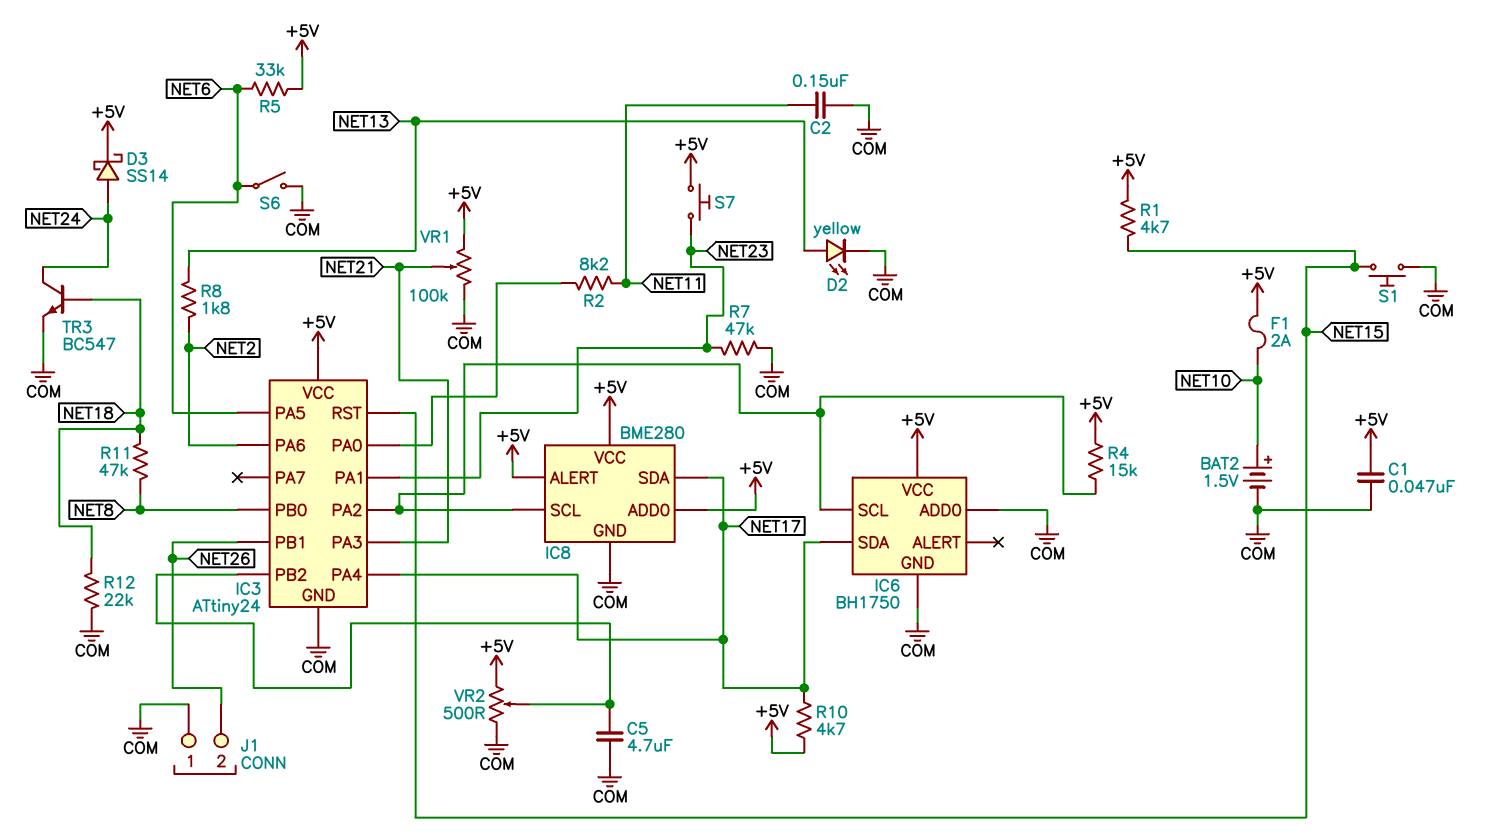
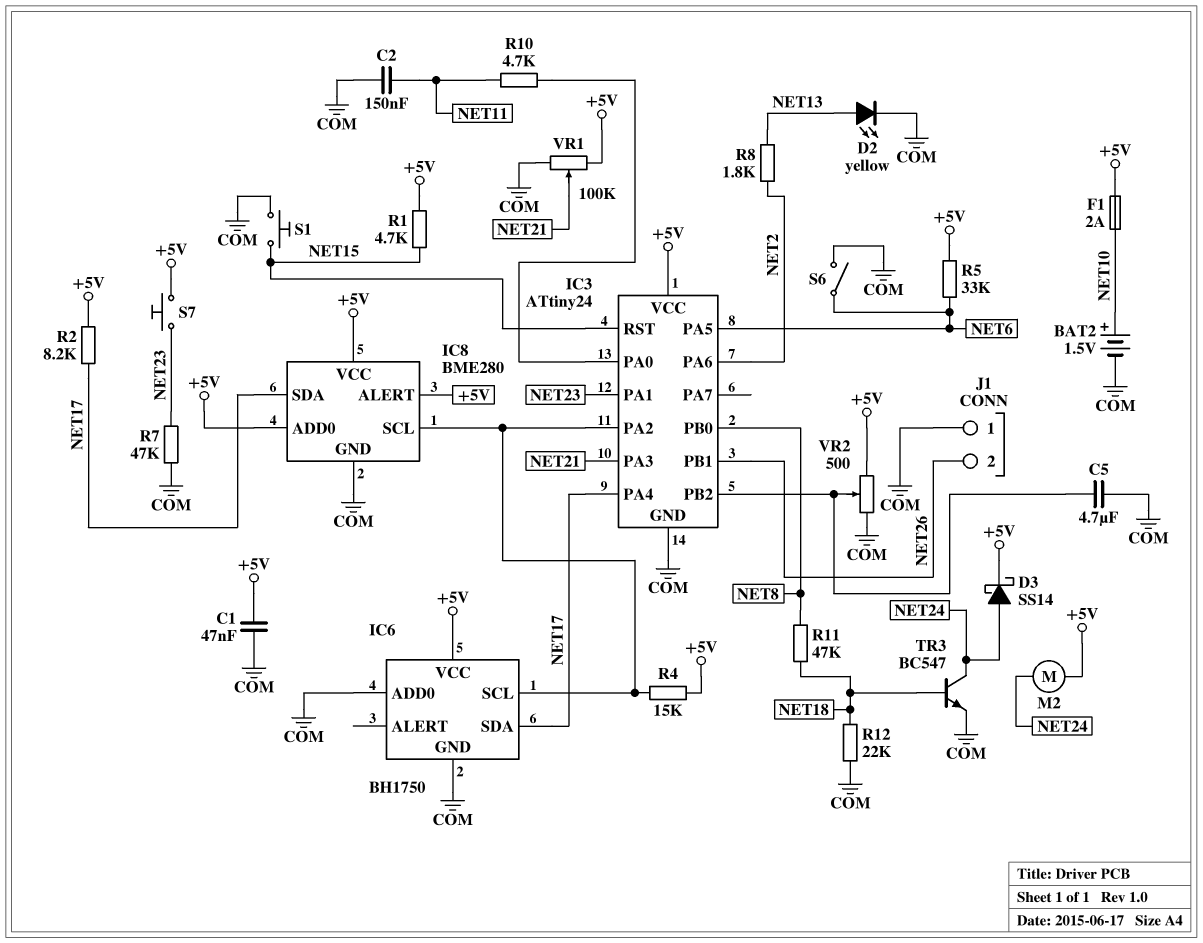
M2: none -> motor (+5V, NET24)
R2: 8.2k (IC3/PA0, NET11) -> 8.2k (+5V, NET17)
R10: 4.7k (+5V, NET17) -> 4.7k (IC3/PA0, NET11)

